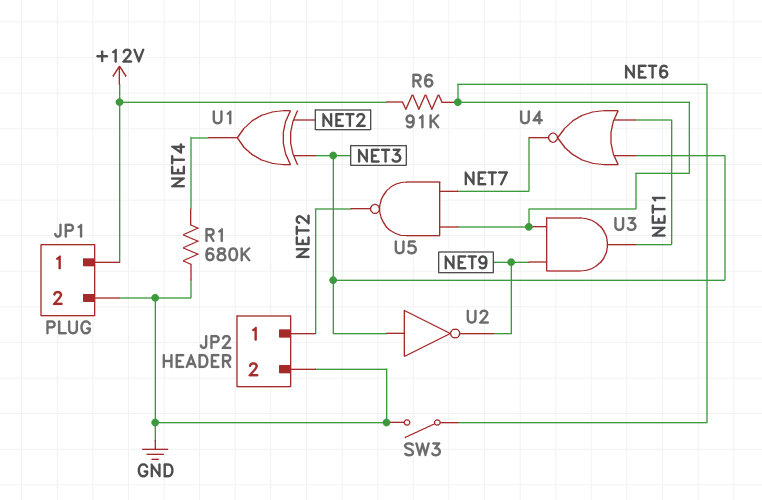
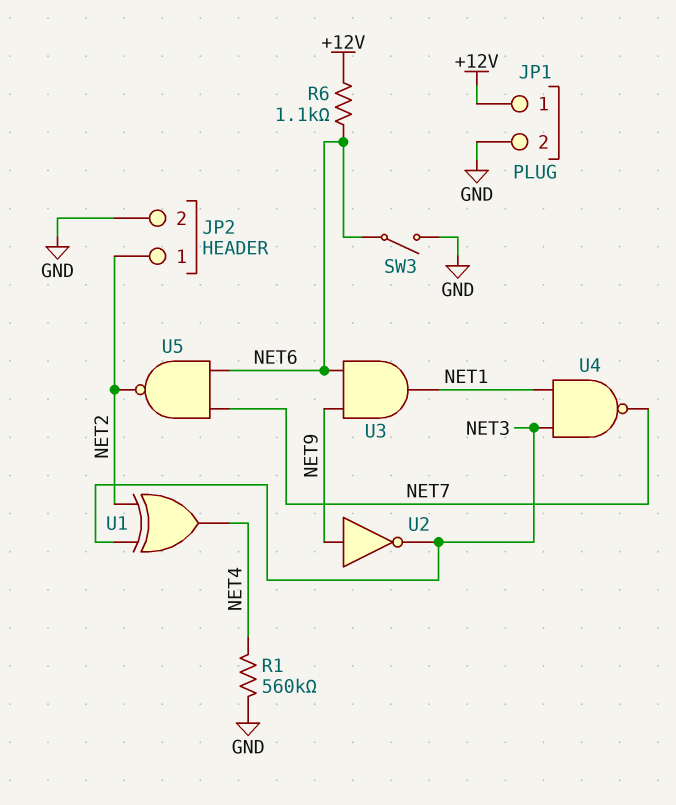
R1: 680k (GND, NET4) -> 560k (GND, NET4)
R6: 91k (+12V, NET6) -> 1.1k (+12V, NET6)
U2: NOT (in NET3, out NET9) -> NOT (in NET9, out NET3)
U4: NOR (in NET1, in NET3, out NET7) -> NAND (in NET1, in NET3, out NET7)

